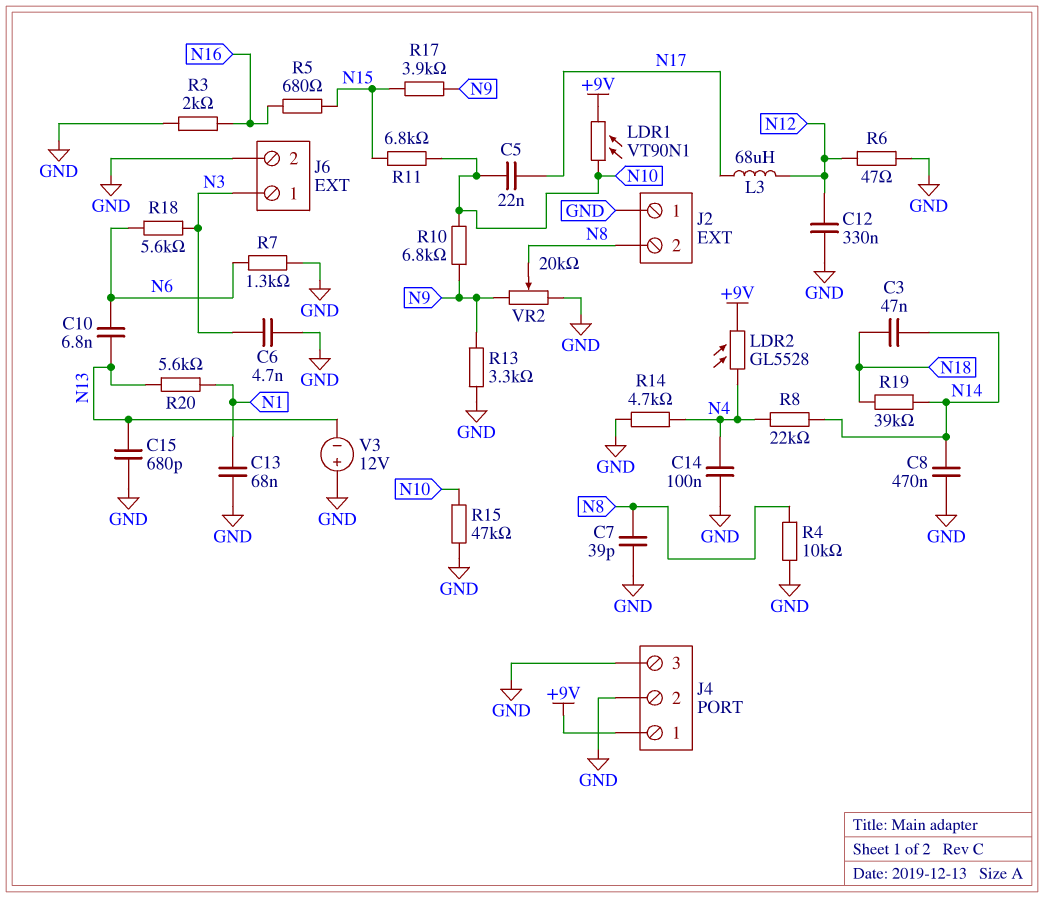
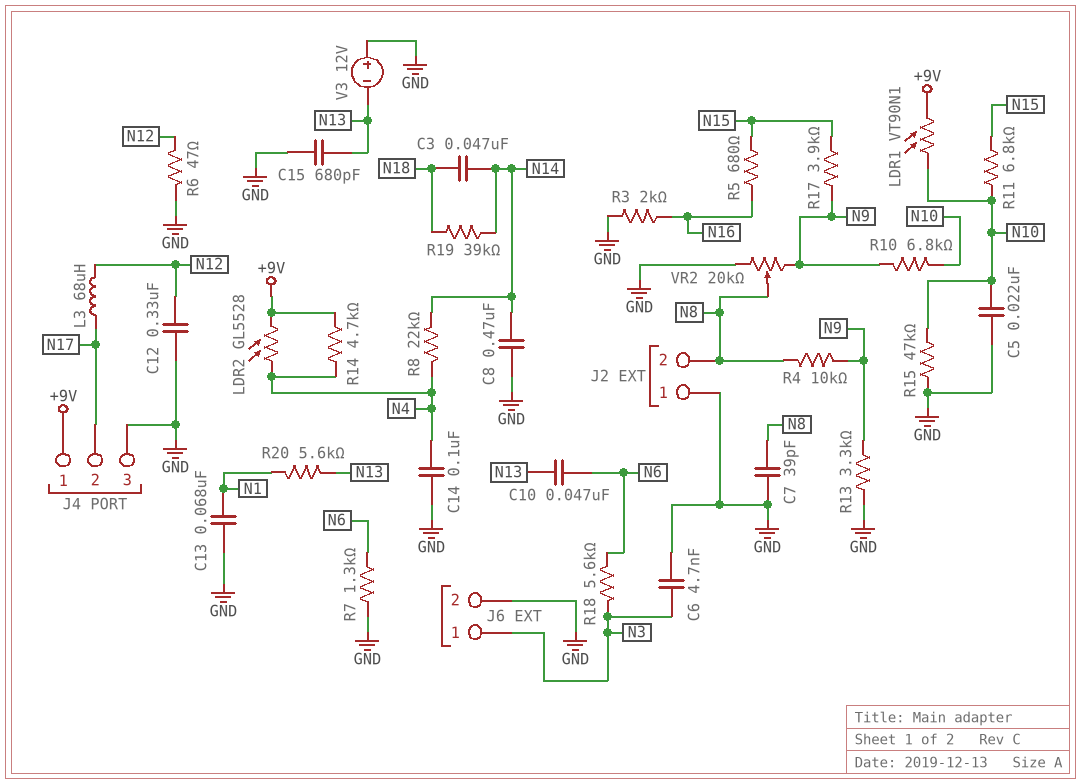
C5: 22nF (N10, N17) -> 22nF (GND, N10)
C10: 6.8nF (N6, N13) -> 47nF (N6, N13)
J4 pin 2: GND -> N17
R4: 10k (GND, N8) -> 10k (N8, N9)
R14: 4.7k (GND, N4) -> 4.7k (+9V, N4)

